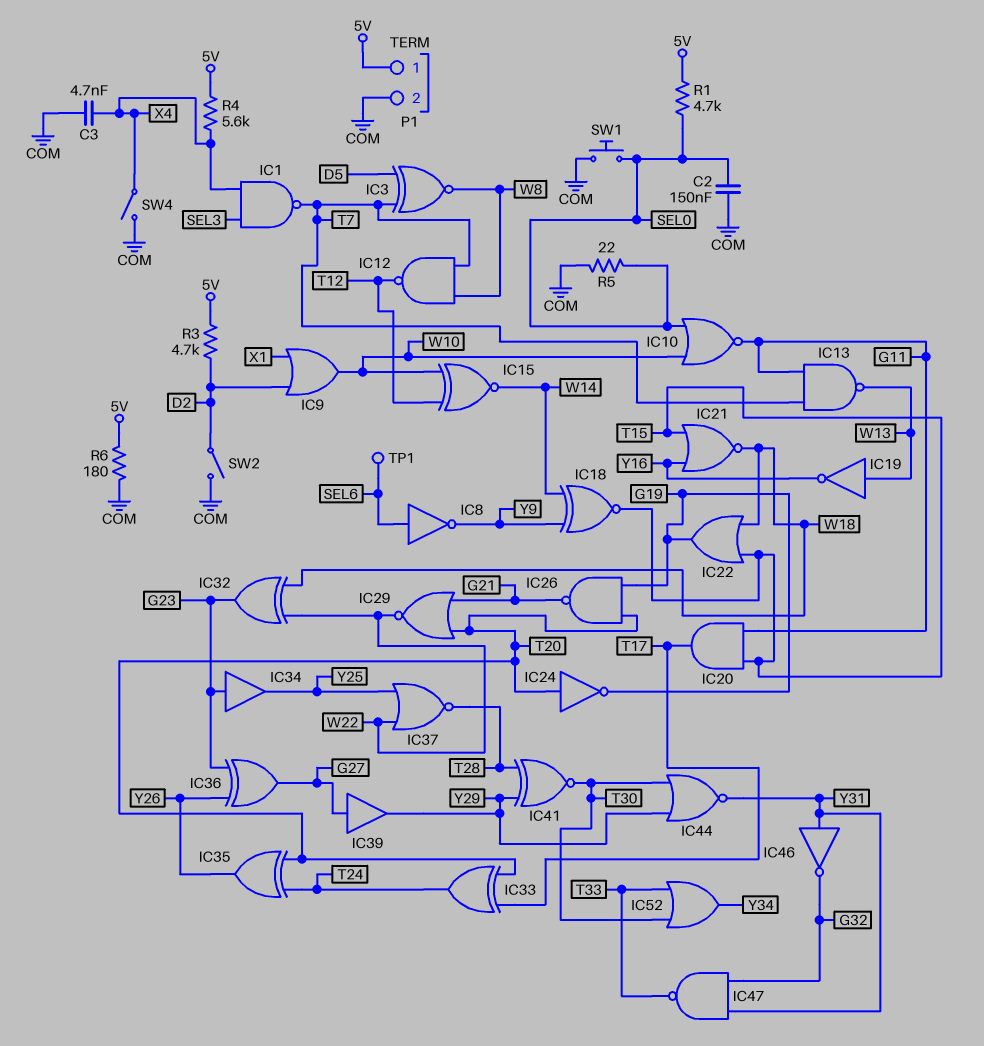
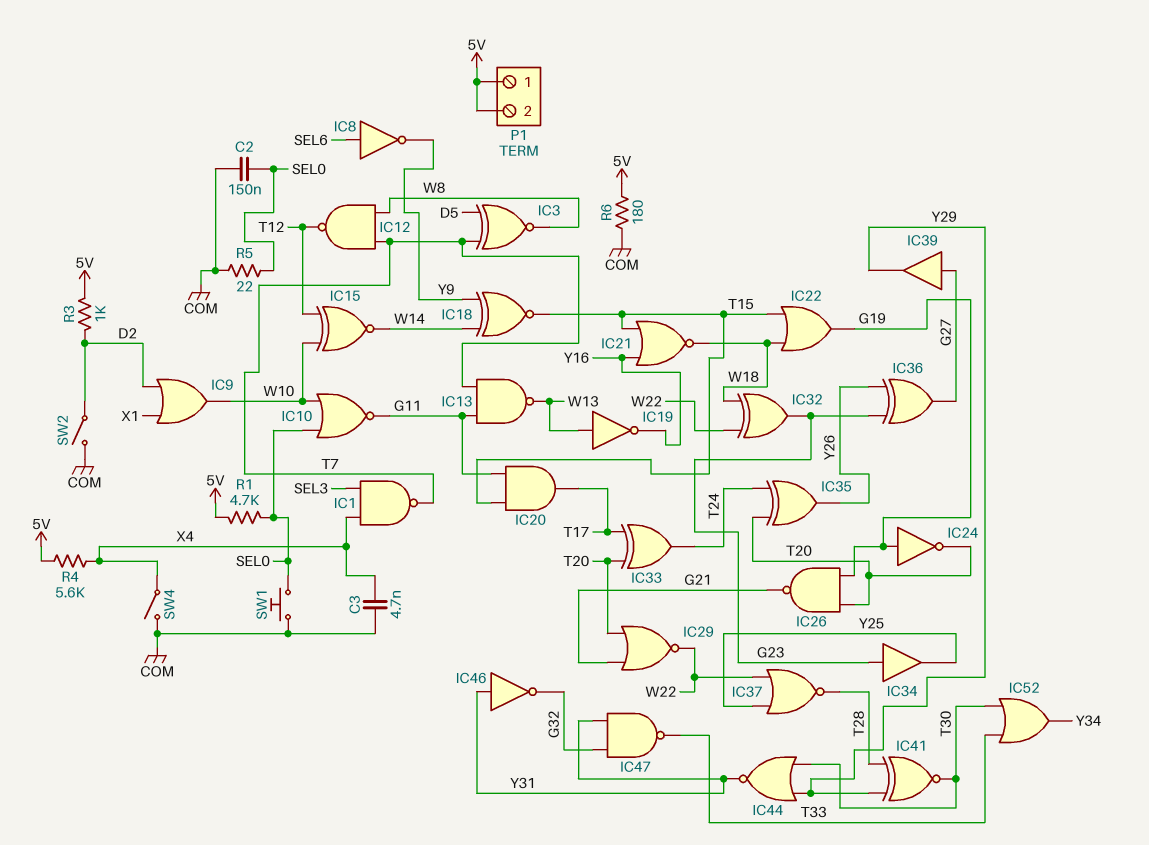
IC24: NOT (in T20, out G19) -> NOT (in G19, out T20)
P1 pin 2: COM -> 5V
R3: 4.7k (5V, D2) -> 1k (5V, D2)
TP1: test point (SEL6) -> none

